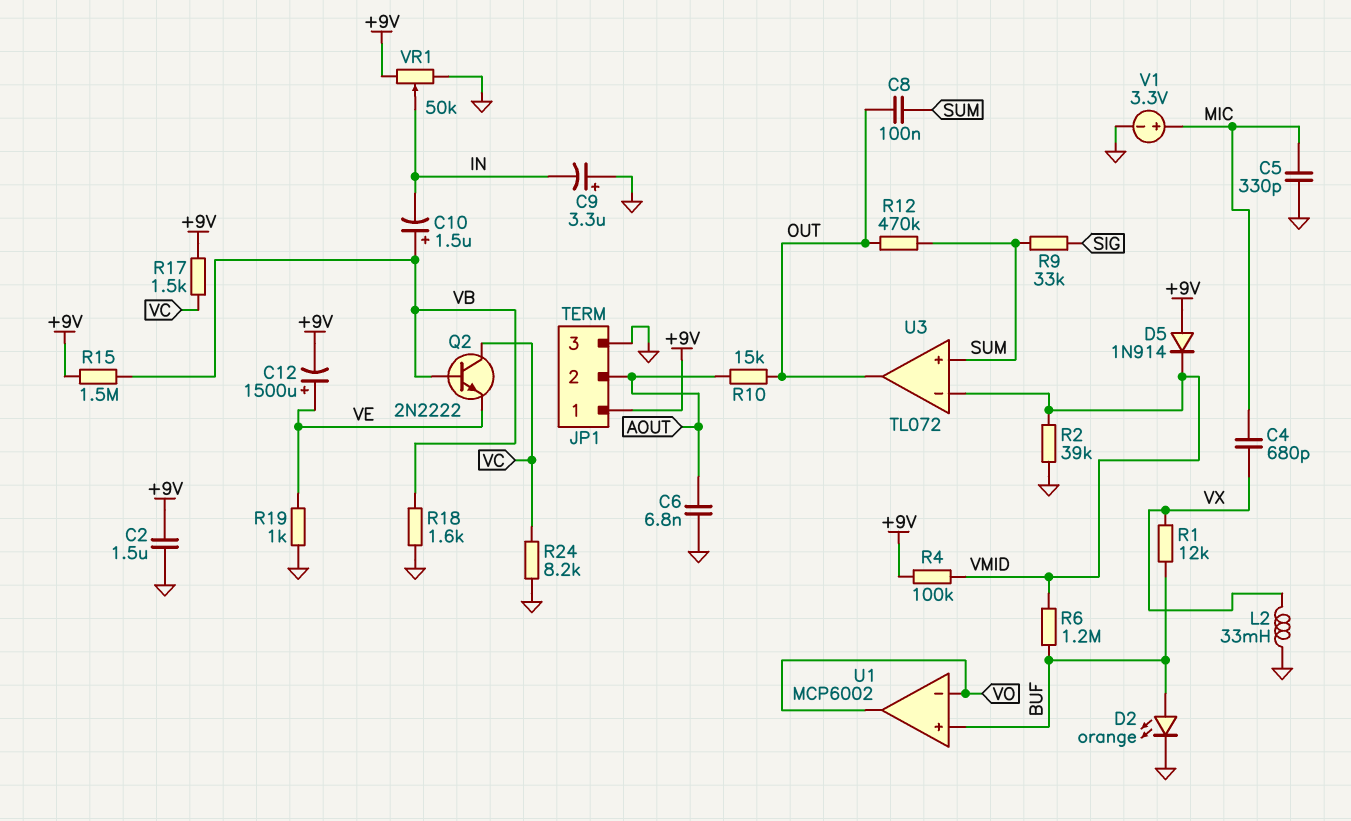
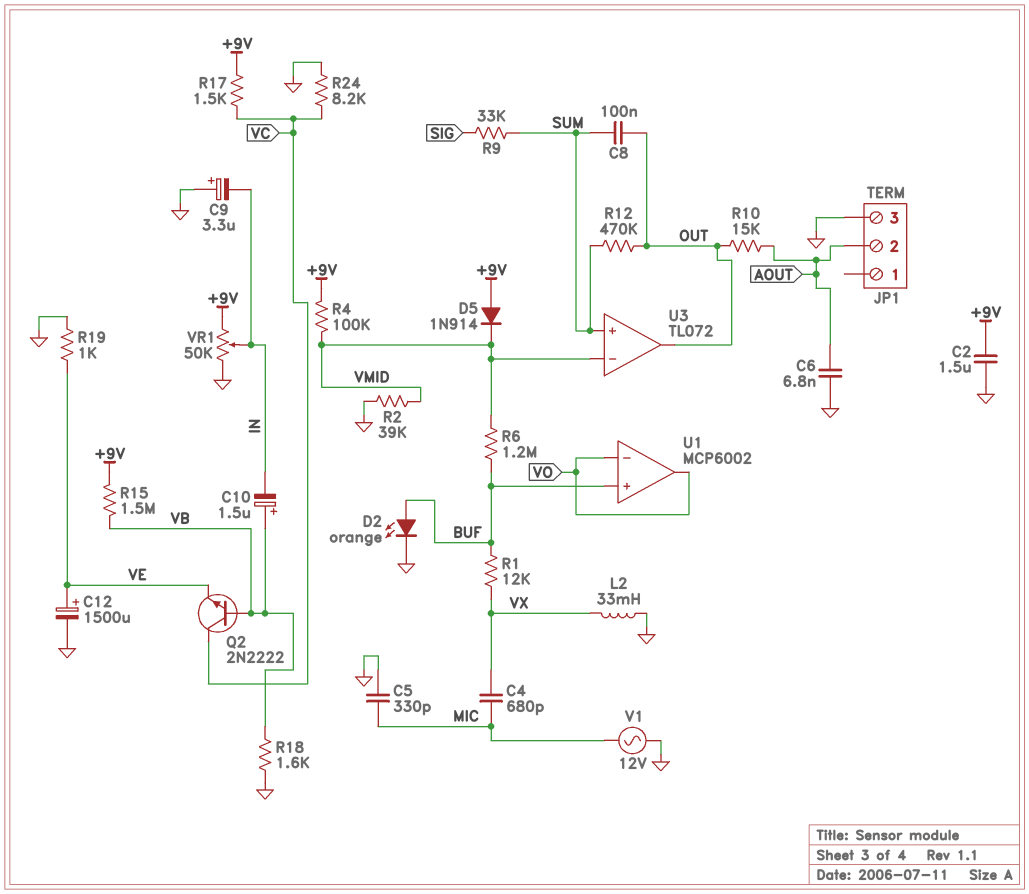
C12: 1500uF (plus VE, minus +9V) -> 1500uF (plus VE, minus GND)
JP1 pin 1: +9V -> none
V1: 3.3V (plus MIC, minus GND) -> AC 12V (GND, MIC)

